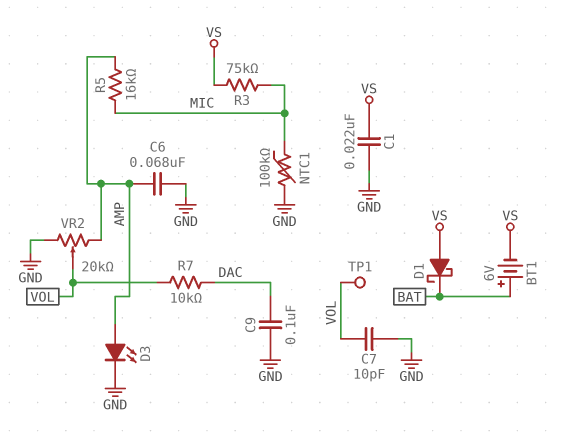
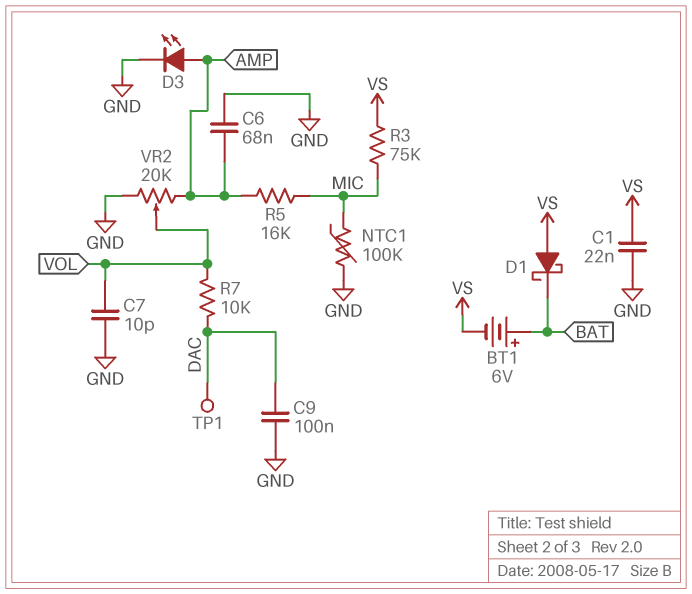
TP1: test point (VOL) -> test point (DAC)

